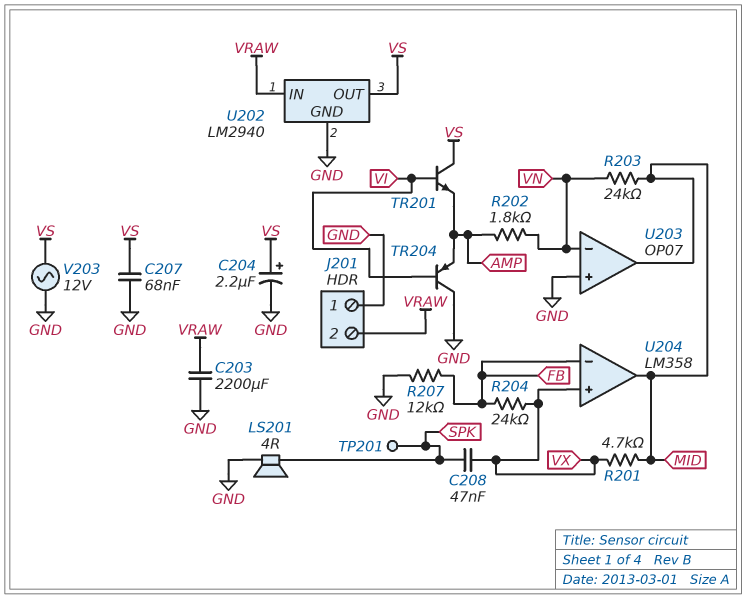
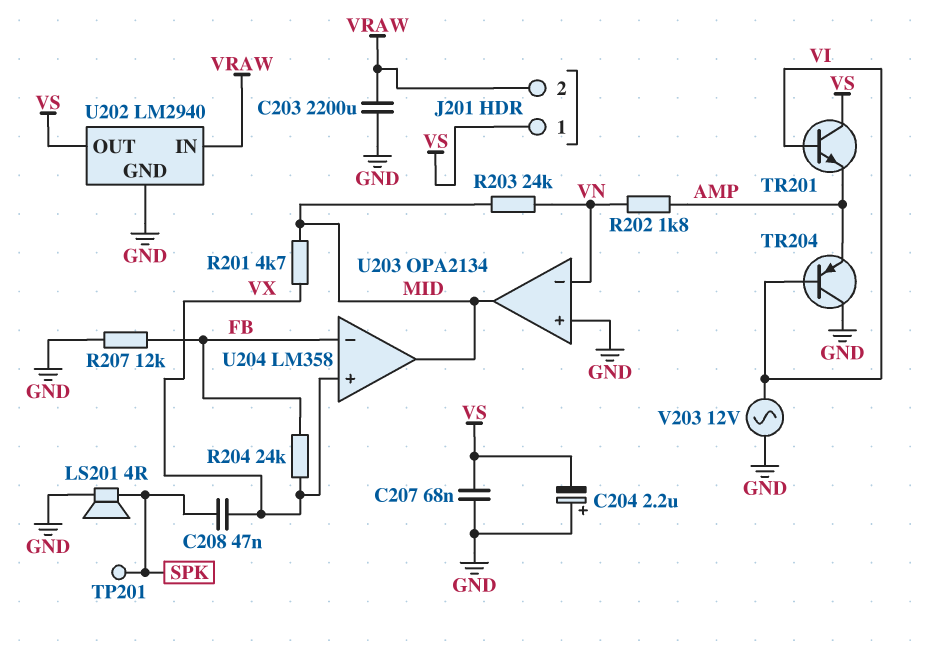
C204: 2.2uF (plus VS, minus GND) -> 2.2uF (plus GND, minus VS)
J201 pin 1: GND -> VS
U203: OP07 -> OPA2134
V203: AC 12V (GND, VS) -> AC 12V (GND, VI)

